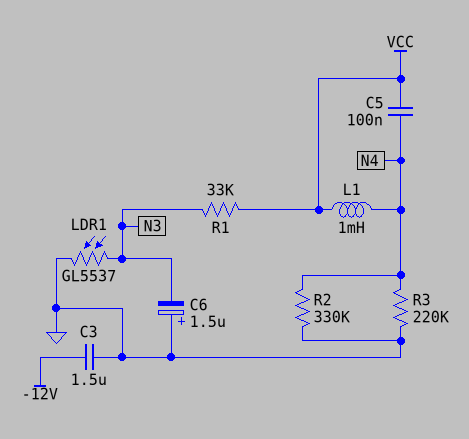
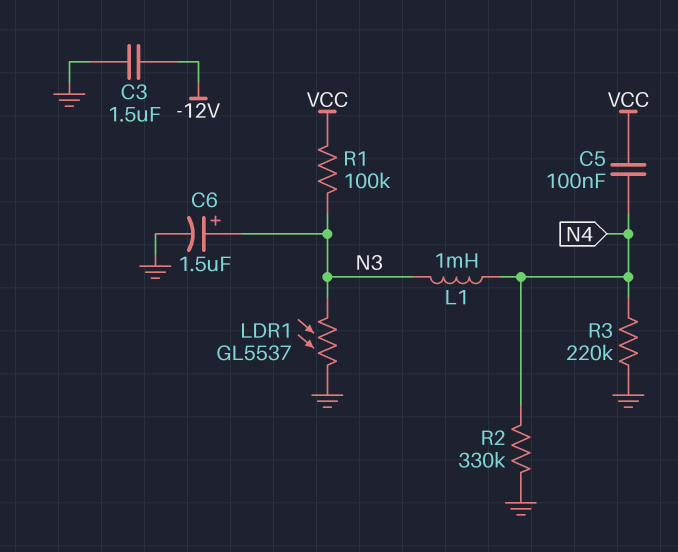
C6: 1.5uF (plus GND, minus N3) -> 1.5uF (plus N3, minus GND)
L1: 1mH (N4, VCC) -> 1mH (N3, N4)
R1: 33k (N3, VCC) -> 100k (N3, VCC)

